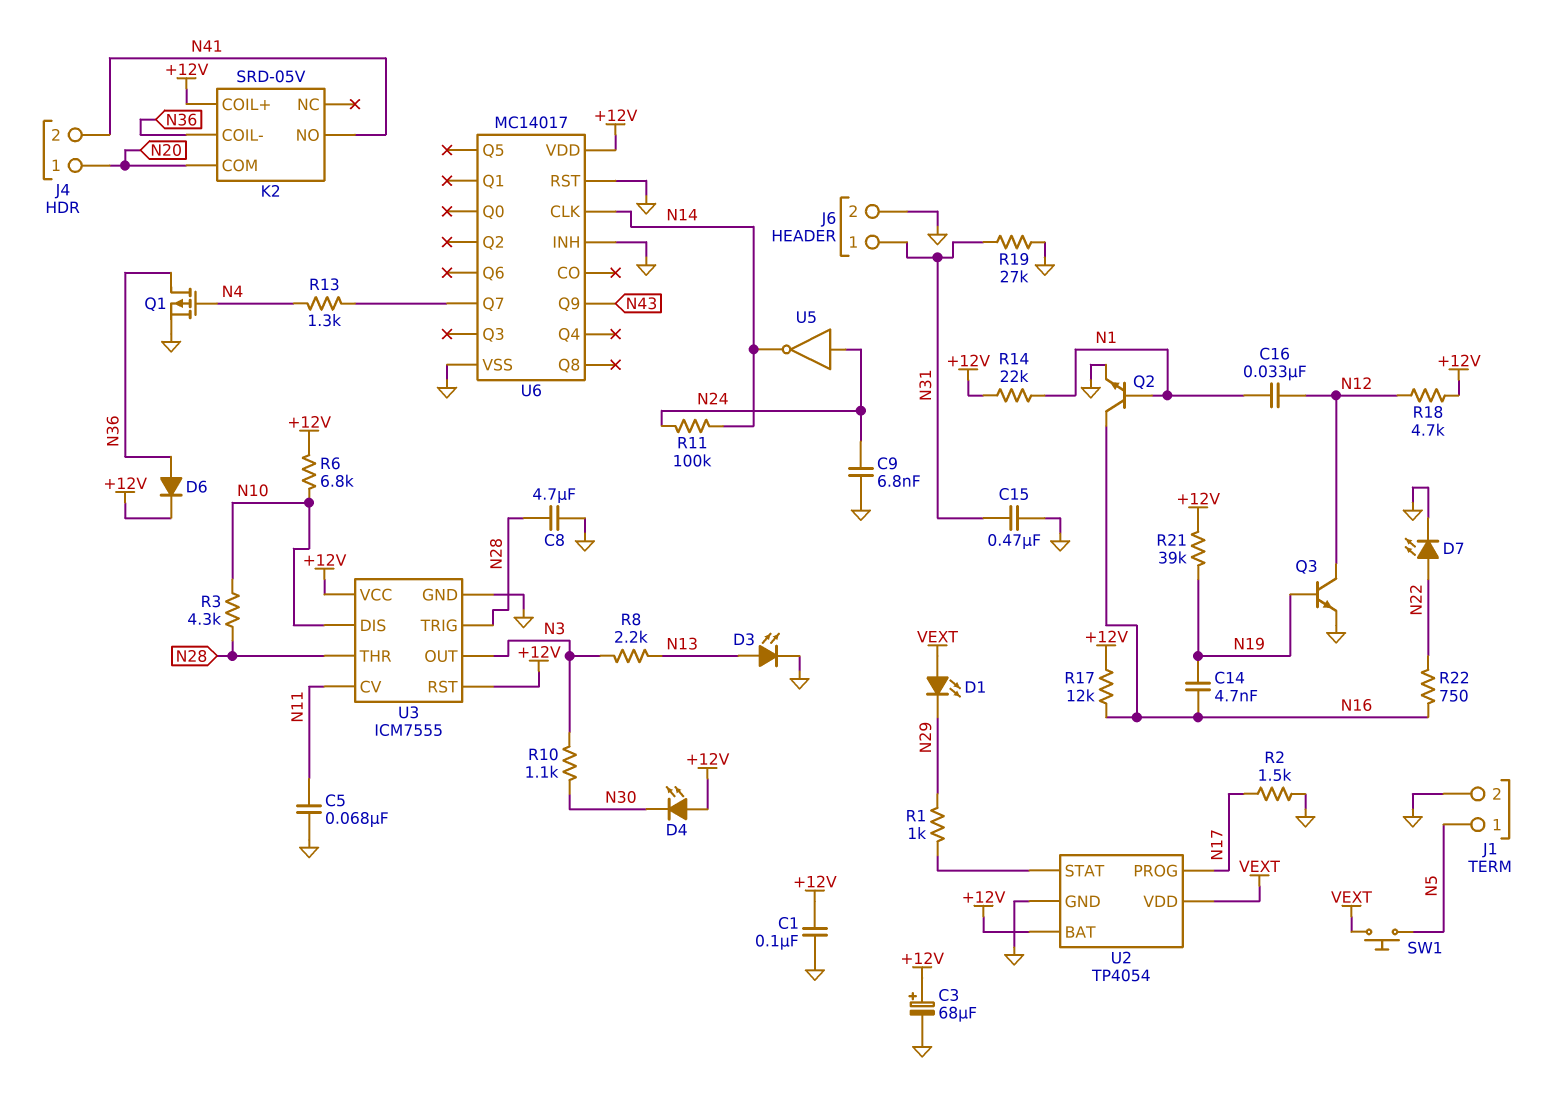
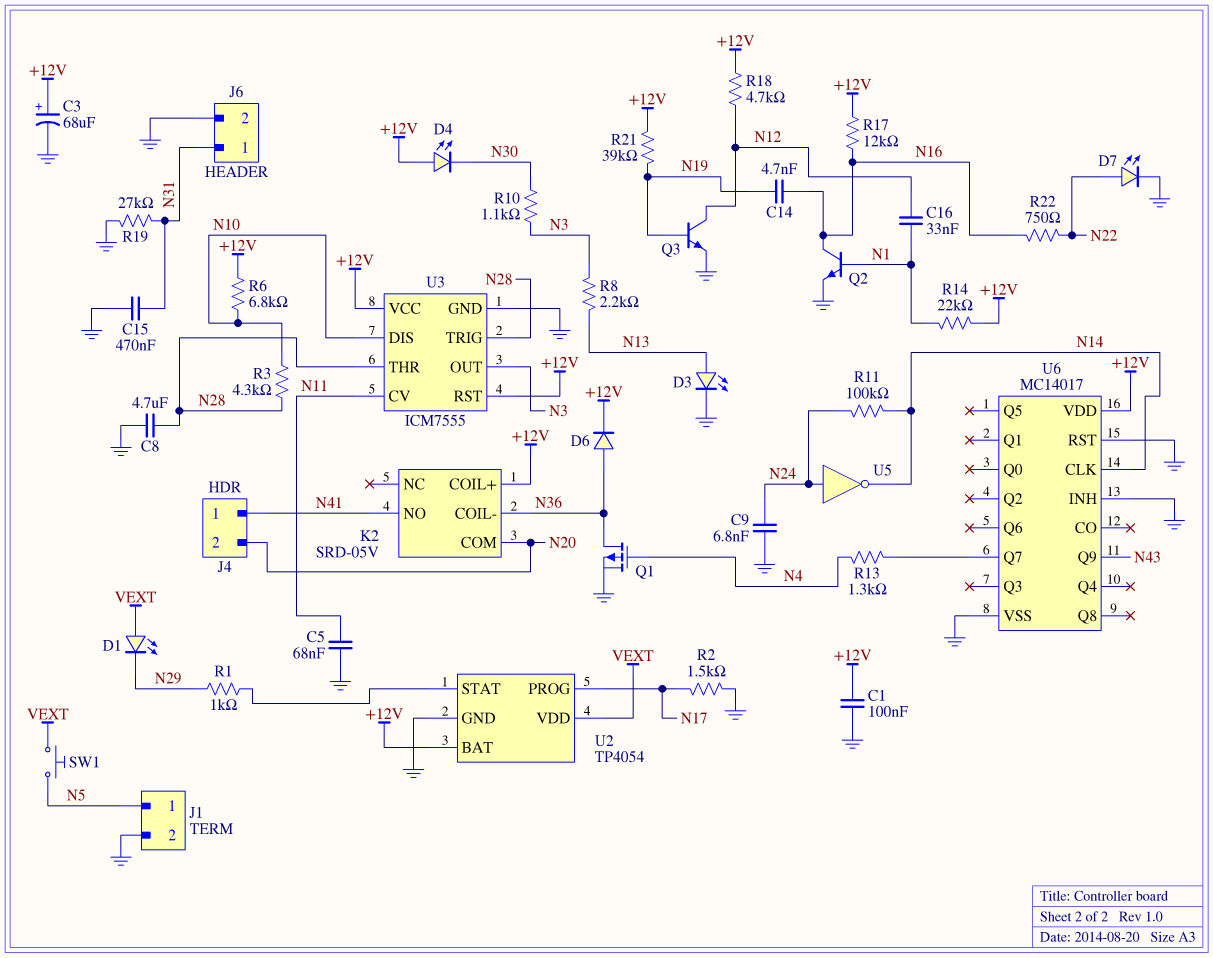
J4 pin 1: N20 -> N41
J4 pin 2: N41 -> N20

